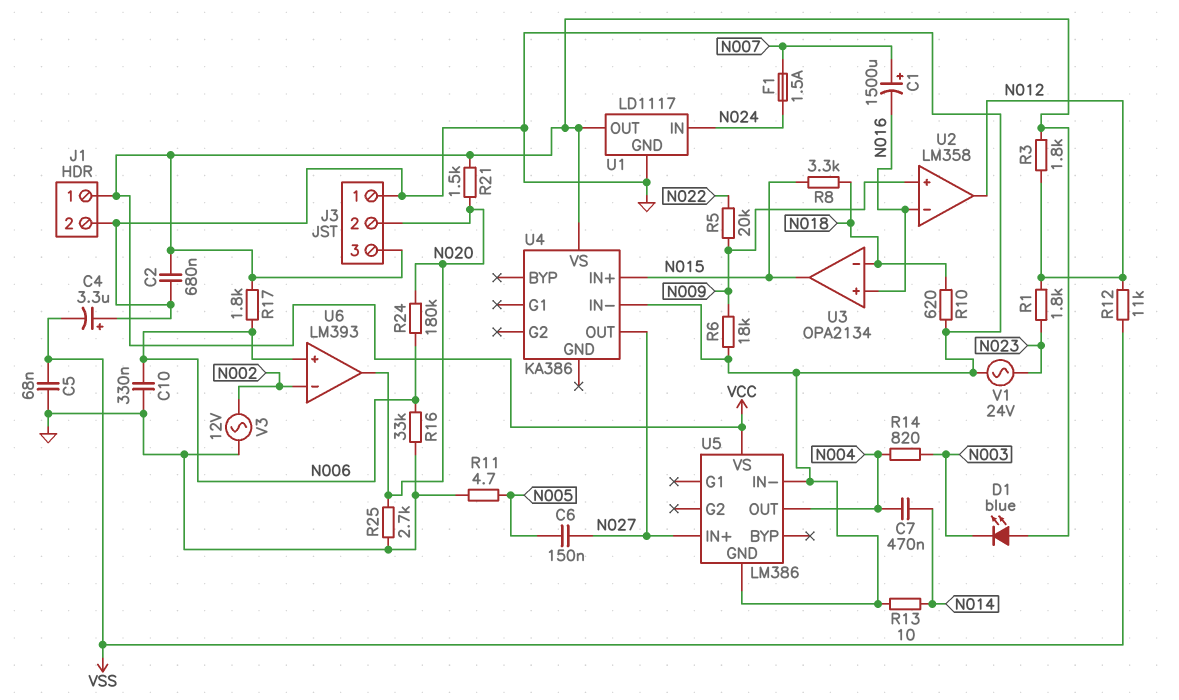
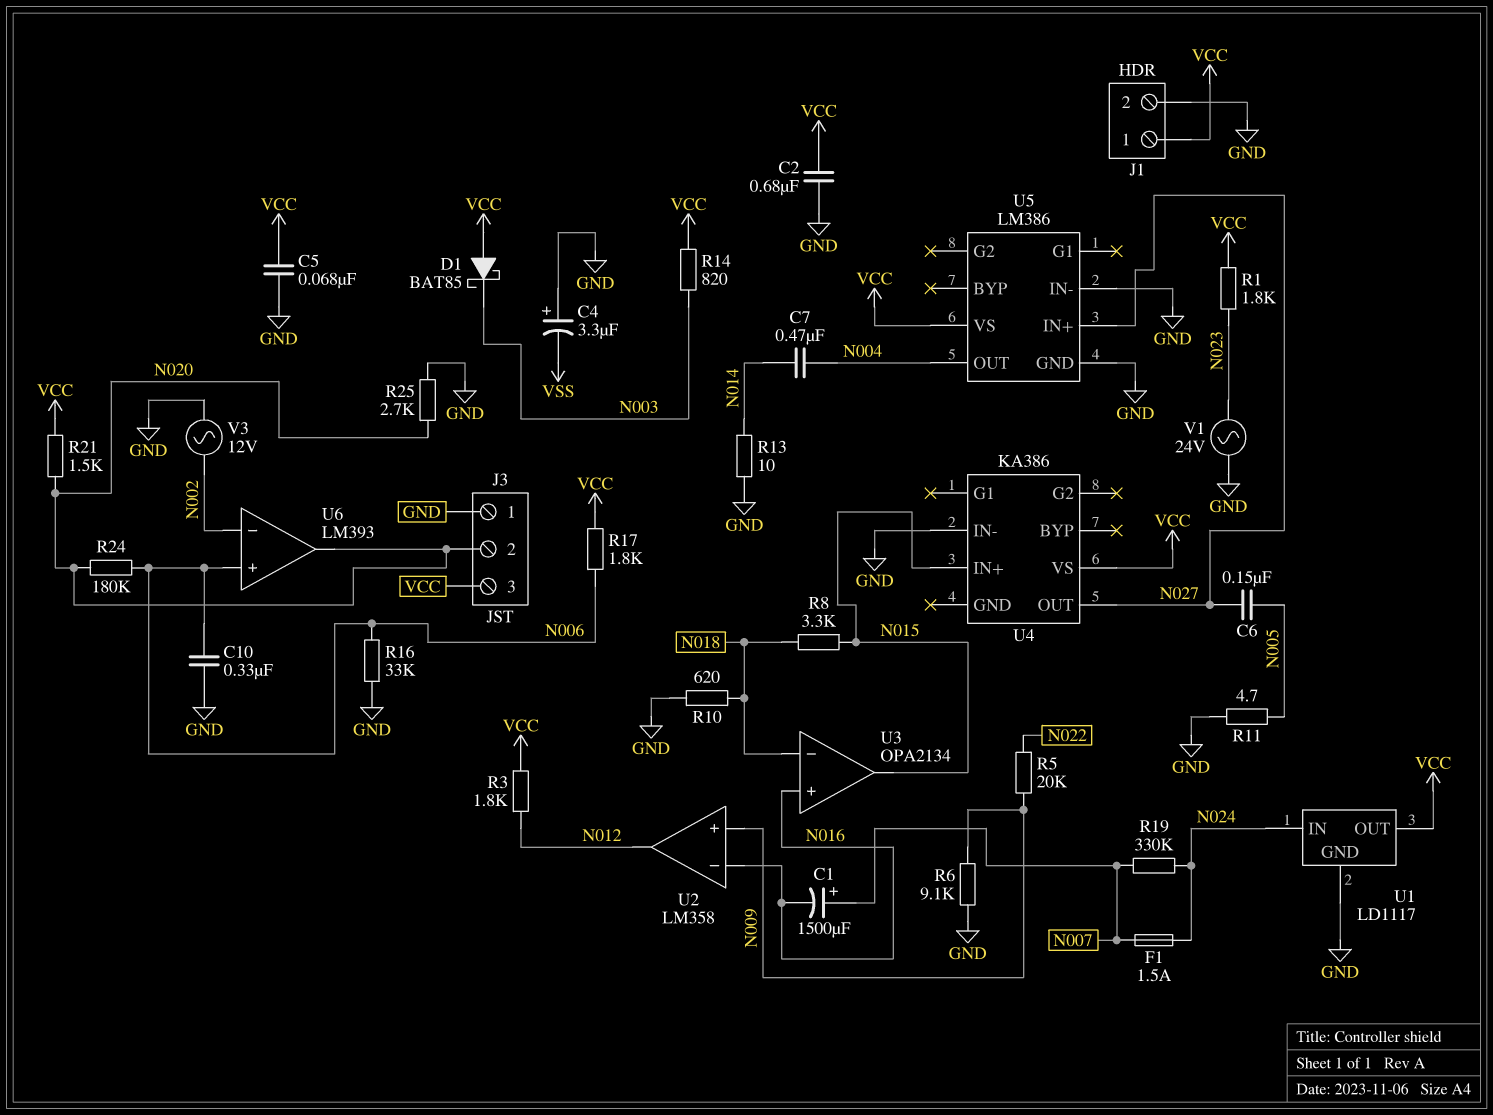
C5: 68nF (GND, VSS) -> 68nF (GND, VCC)
D1: LED blue (A VCC, K N003) -> schottky BAT85 (A VCC, K N003)
R1: 1.8k (N012, N023) -> 1.8k (N023, VCC)
R6: 18k (GND, N009) -> 9.1k (GND, N009)
R12: 11k (N012, VSS) -> none
R14: 820 (N003, N004) -> 820 (N003, VCC)
R19: none -> 330k (N007, N024)

